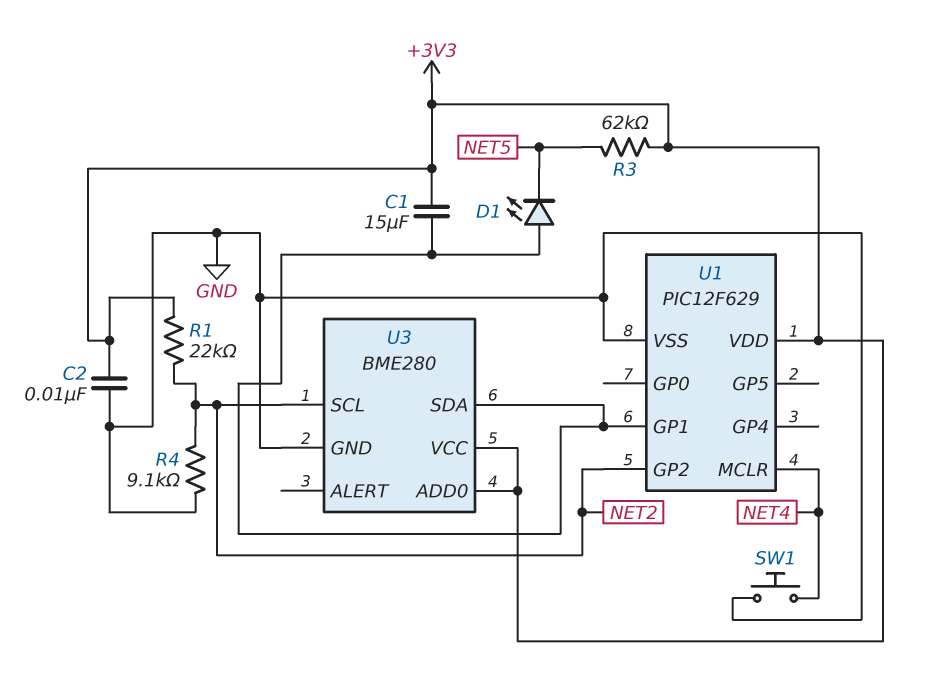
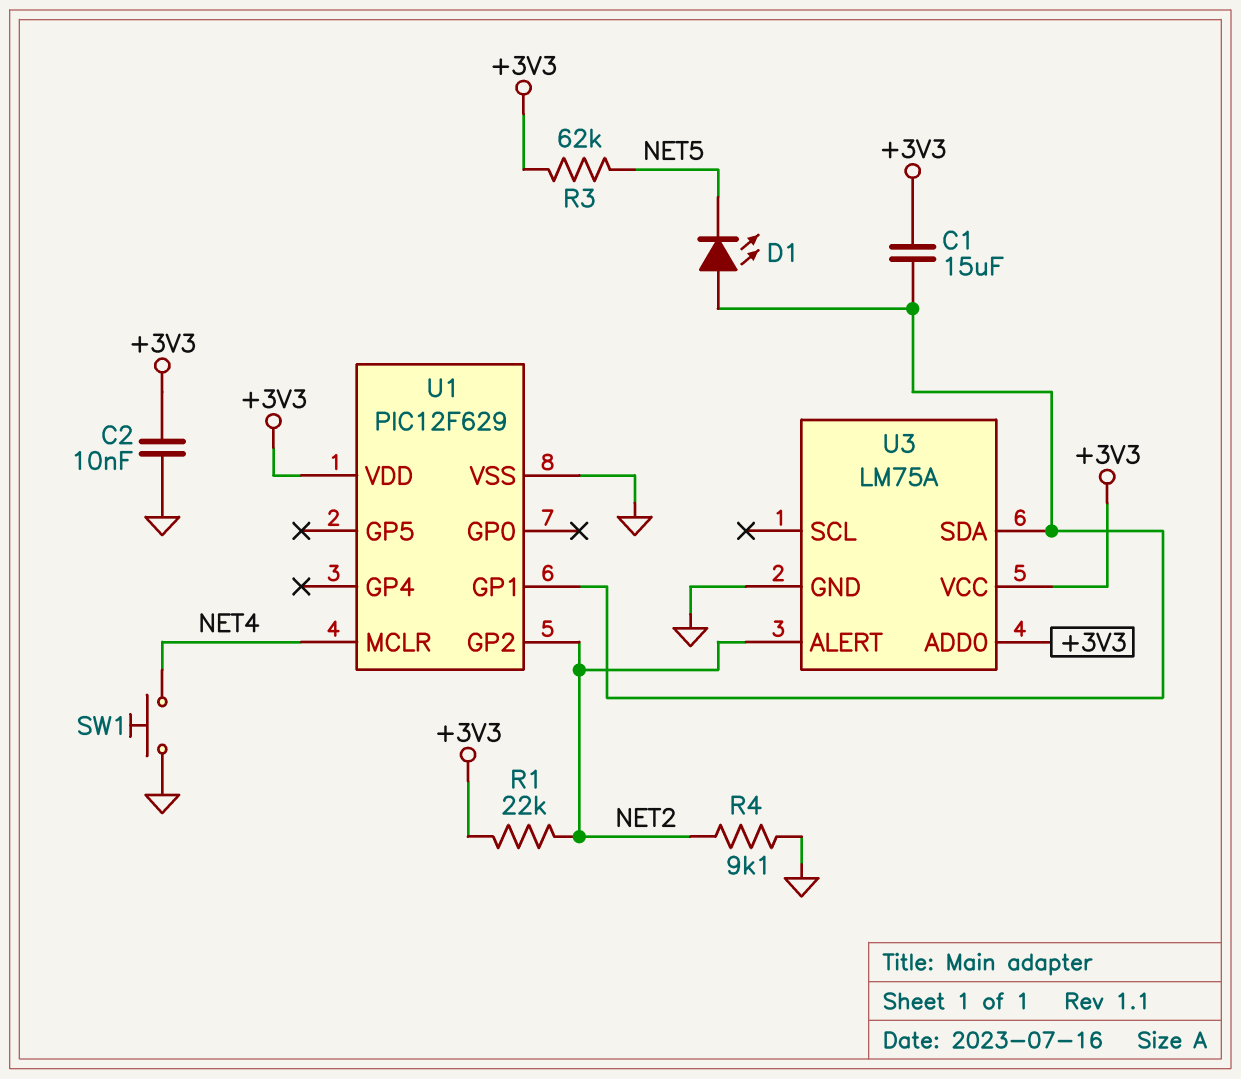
U3: BME280 -> LM75A
U3 pin ALERT: none -> NET2
U3 pin SCL: NET2 -> none

